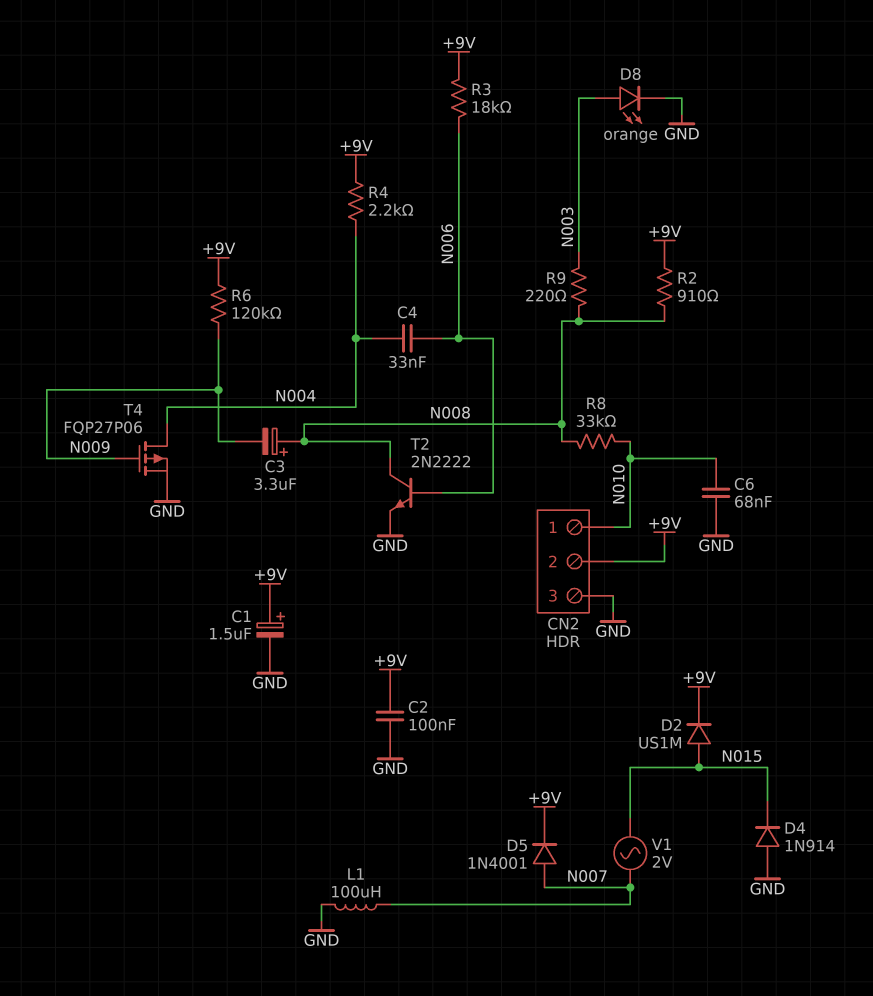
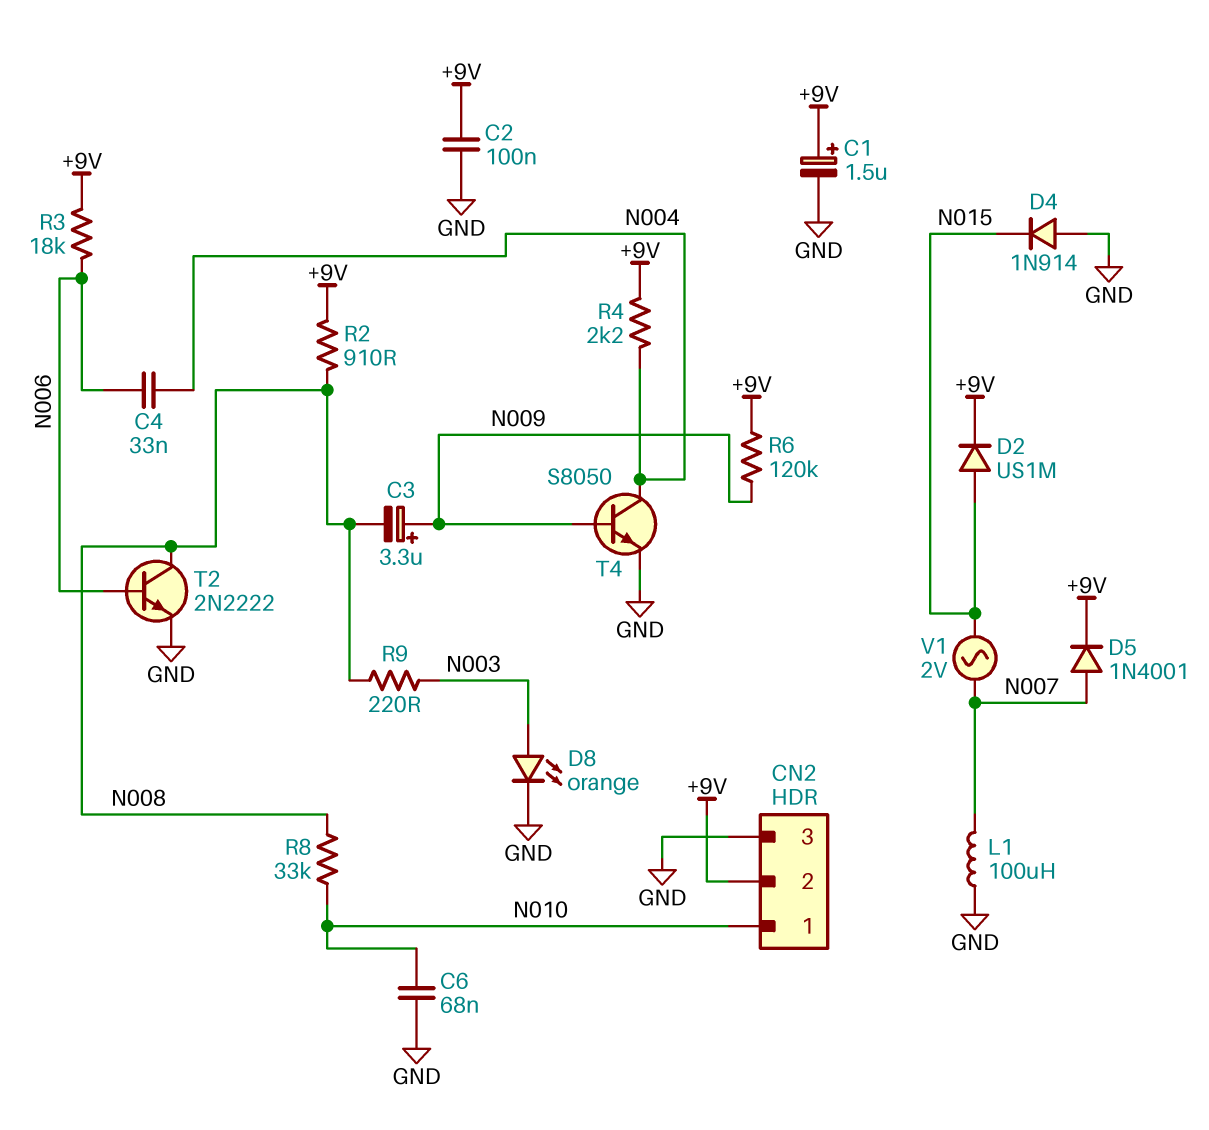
C3: 3.3uF (plus N008, minus N009) -> 3.3uF (plus N009, minus N008)
T4: PMOS FQP27P06 (G N009, D N004, S GND) -> NPN S8050 (B N009, C N004, E GND)

